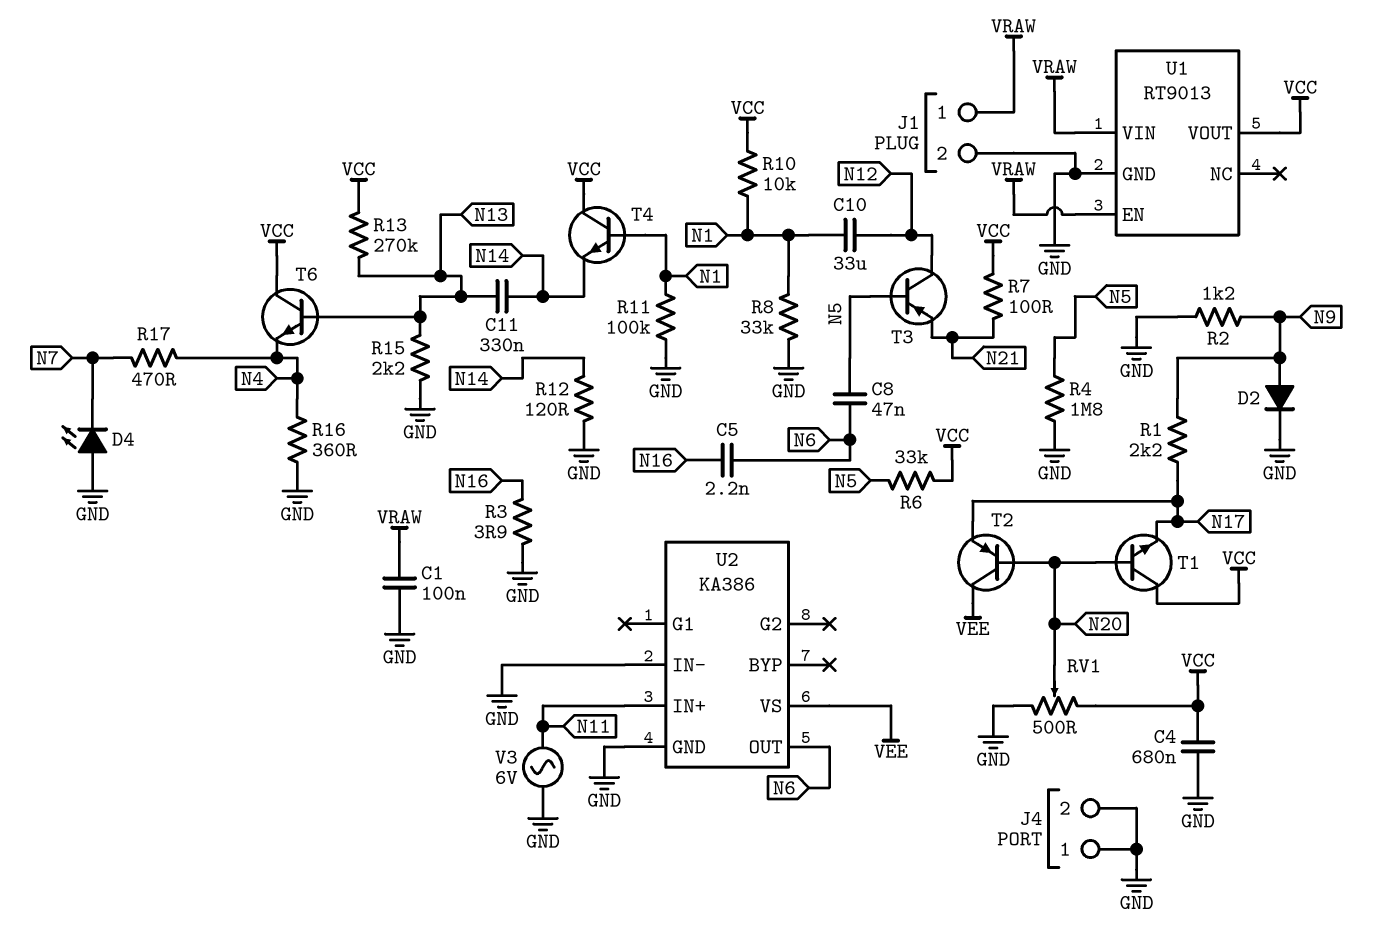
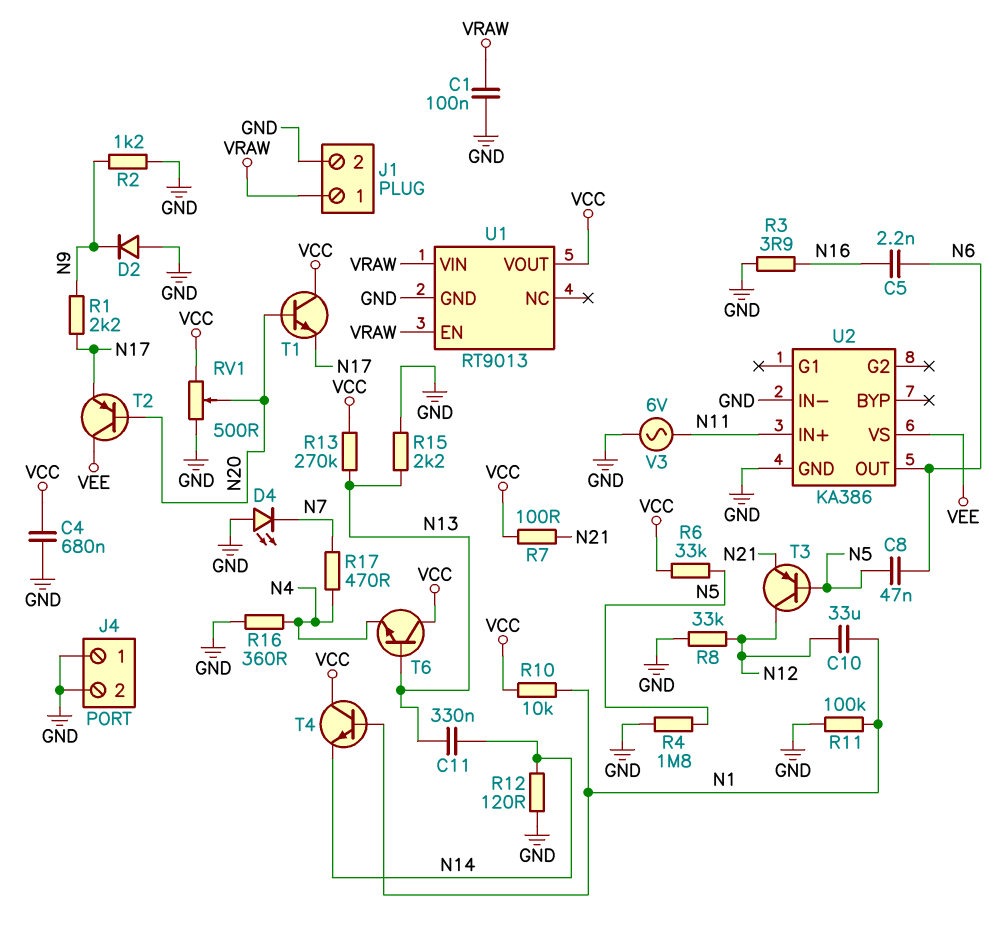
D2: diode (A N9, K GND) -> diode (A GND, K N9)
R8: 33k (GND, N1) -> 33k (GND, N12)

